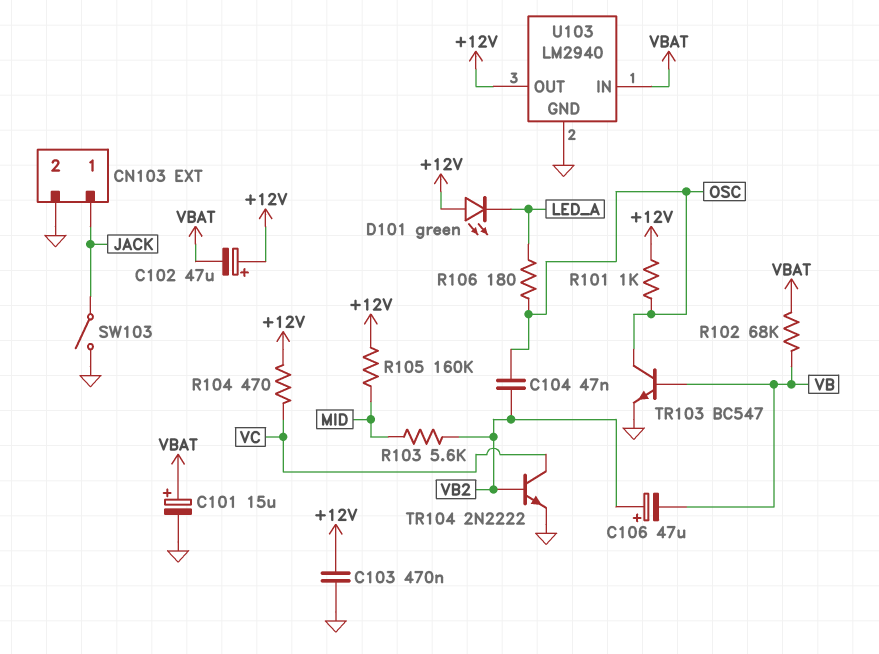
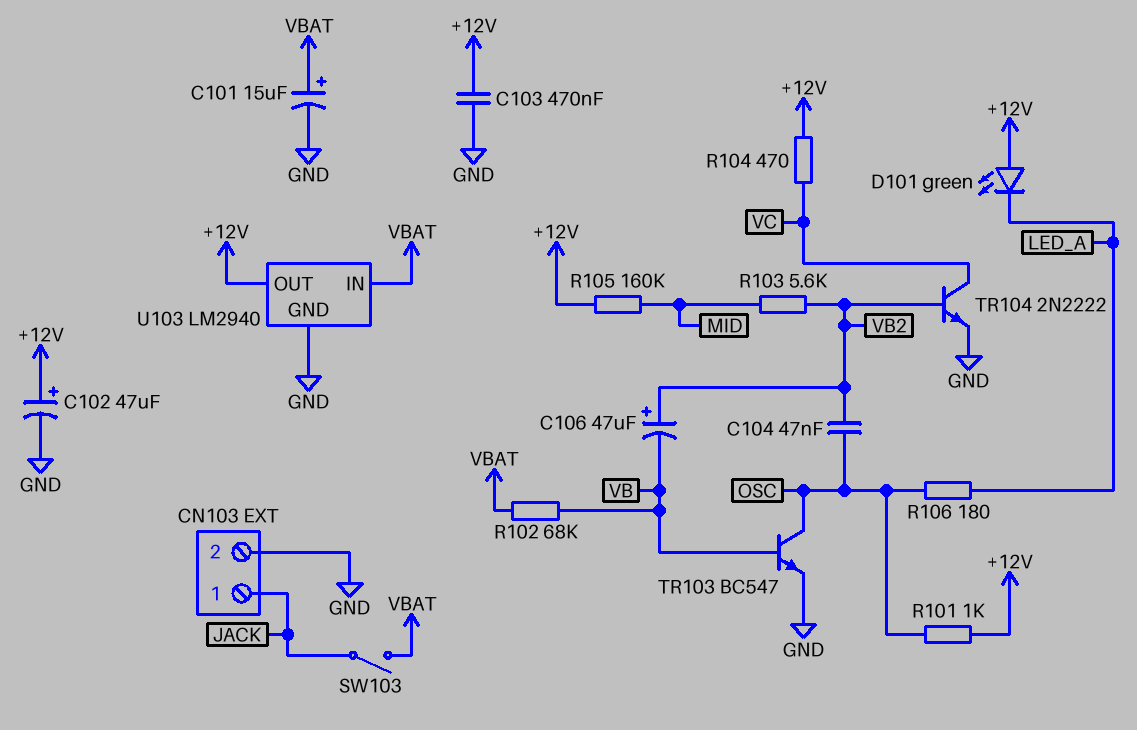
C102: 47uF (plus +12V, minus VBAT) -> 47uF (plus +12V, minus GND)
SW103: switch (GND, JACK) -> switch (JACK, VBAT)

